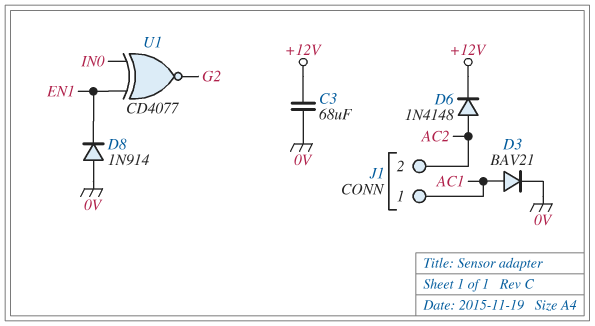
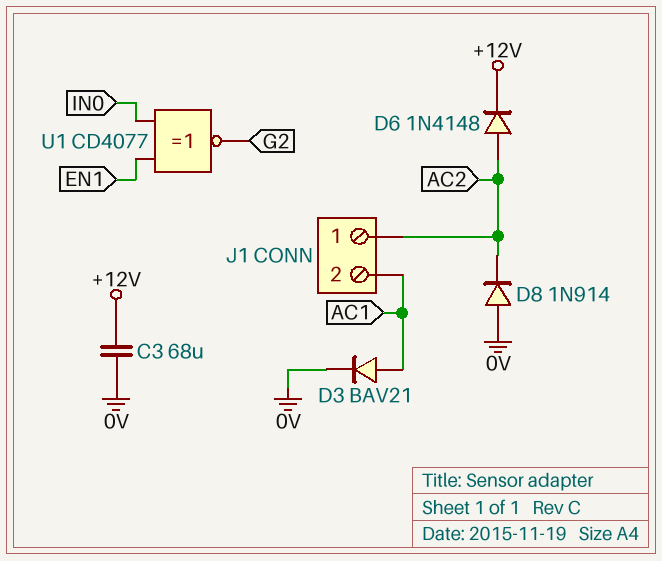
D8: diode 1N914 (A 0V, K EN1) -> diode 1N914 (A 0V, K AC2)
J1 pin 1: AC1 -> AC2
J1 pin 2: AC2 -> AC1

